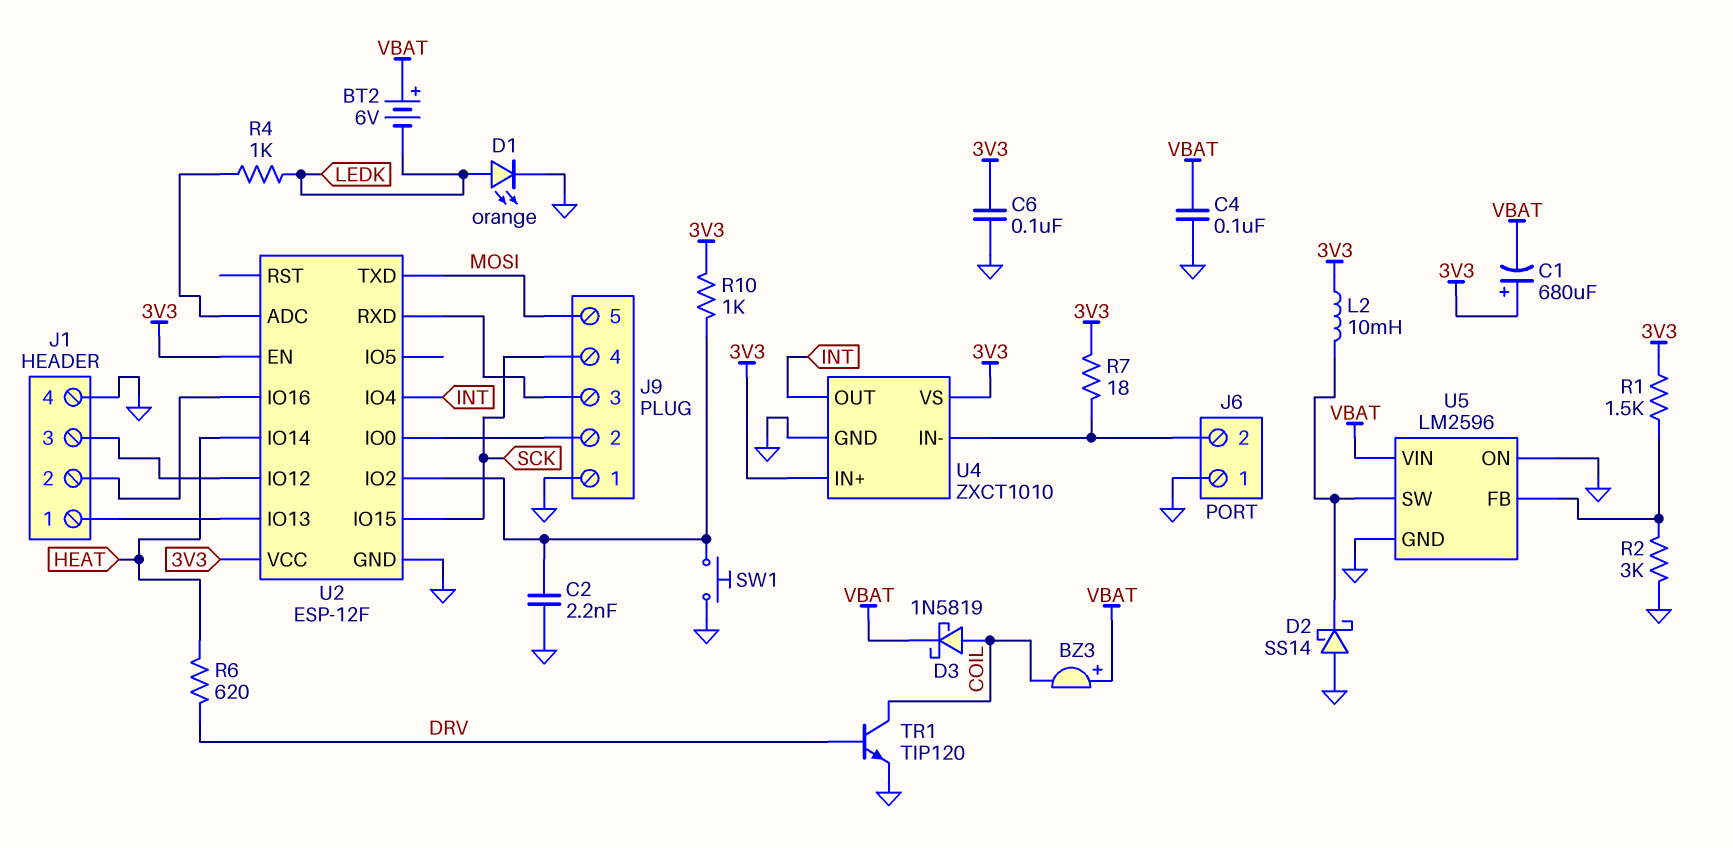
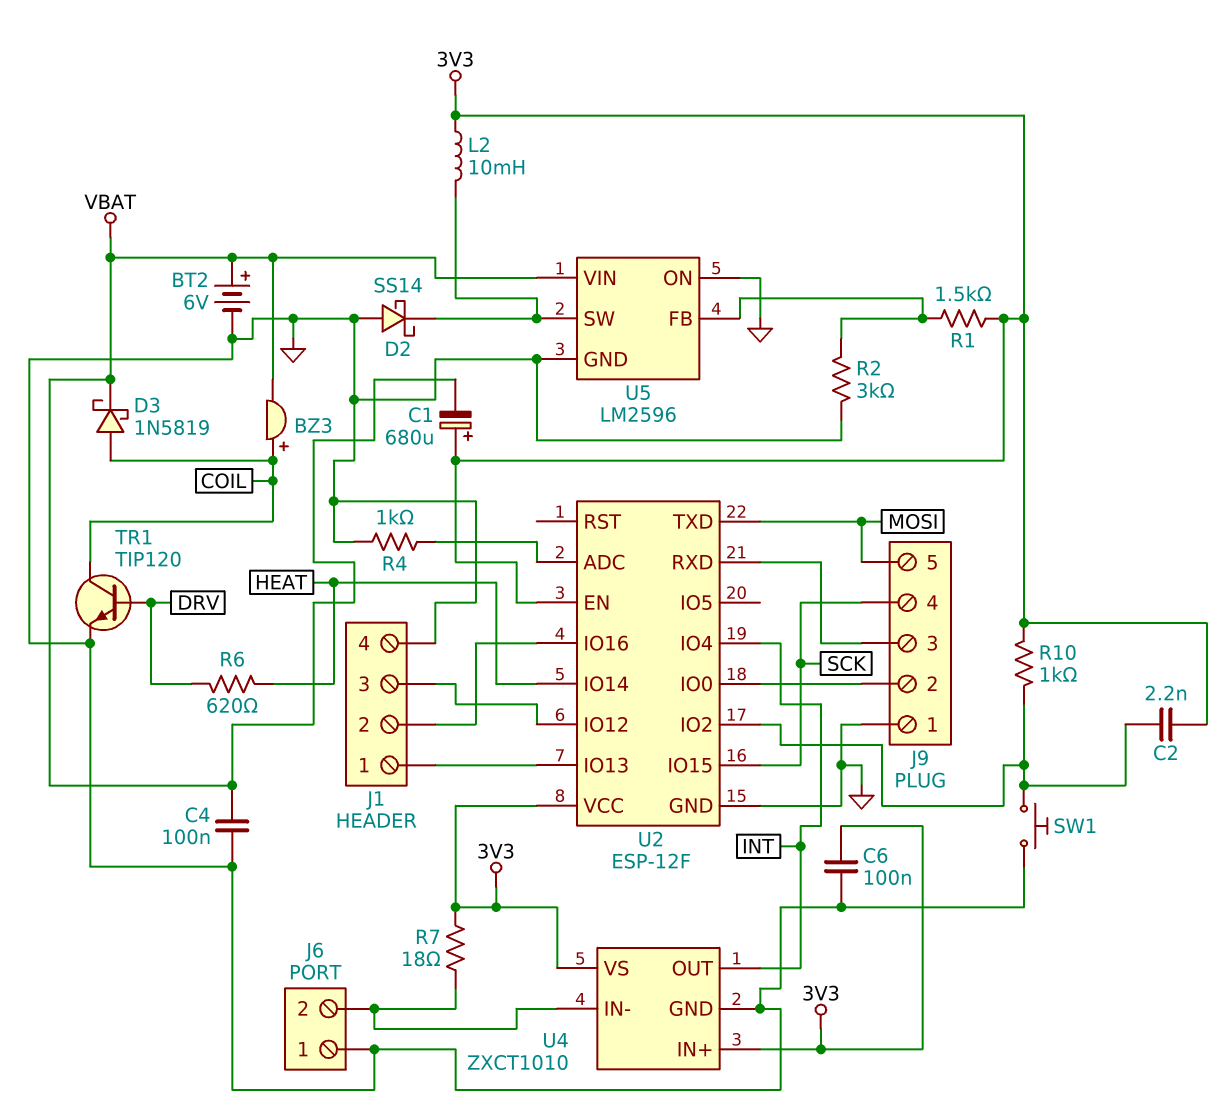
BT2: 6V (plus VBAT, minus LEDK) -> 6V (plus VBAT, minus GND)
BZ3: buzzer (plus VBAT, minus COIL) -> buzzer (plus COIL, minus VBAT)
C2: 2.2nF (GND, U2/IO2) -> 2.2nF (3V3, U2/IO2)
D1: LED orange (A LEDK, K GND) -> none
R4: 1k (LEDK, U2/ADC) -> 1k (GND, U2/ADC)

